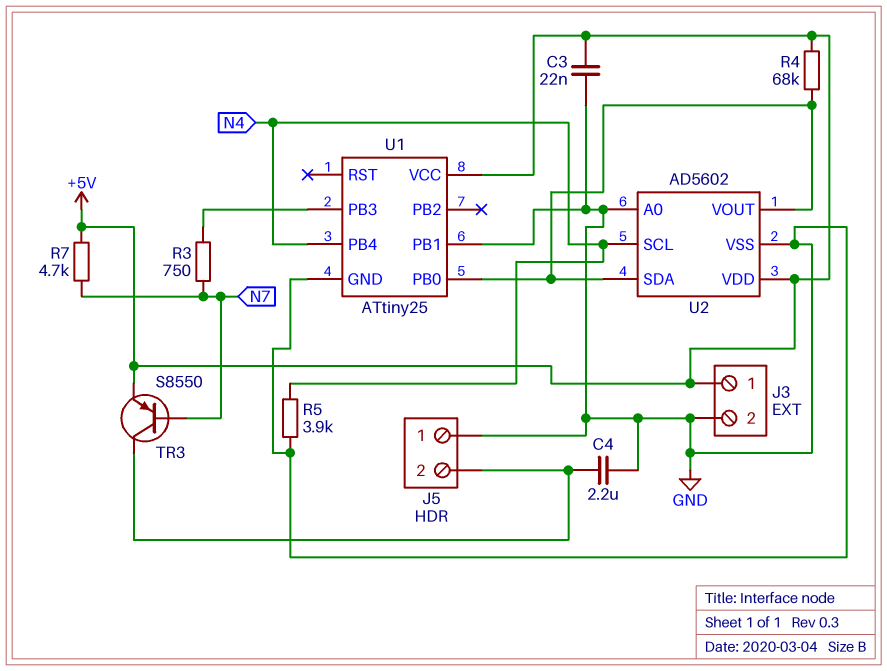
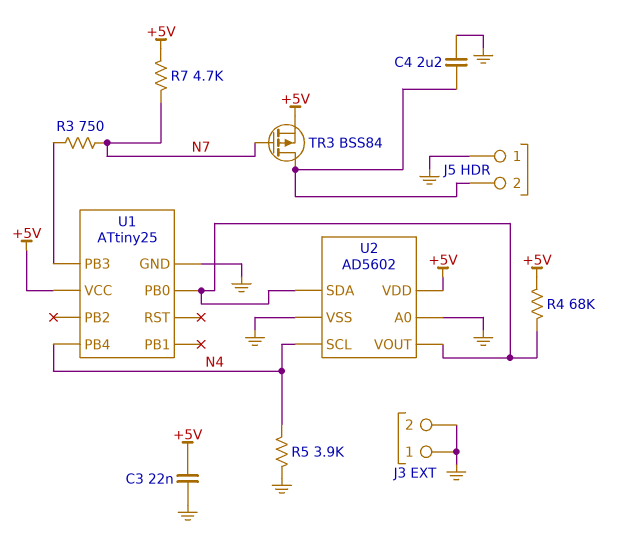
J3 pin 1: +5V -> GND
TR3: PNP S8550 (B N7, C J5/2, E +5V) -> PMOS BSS84 (G N7, D J5/2, S +5V)
U1 pin PB1: GND -> none

